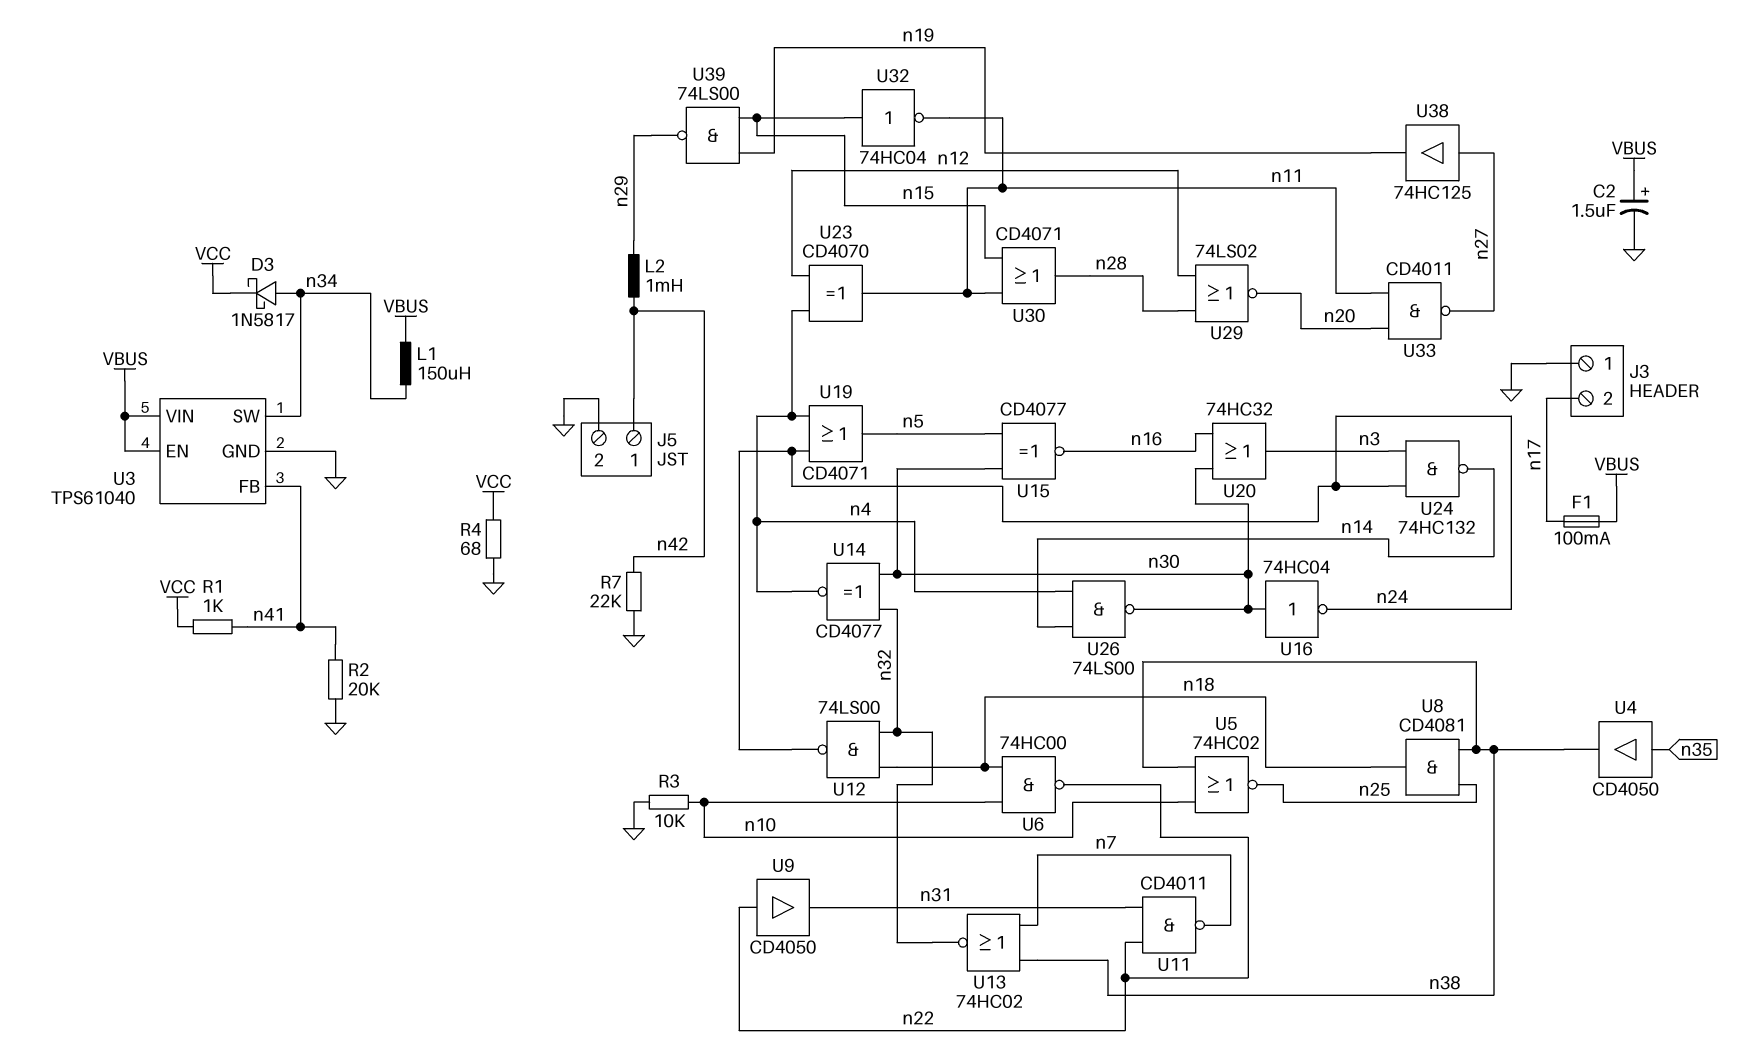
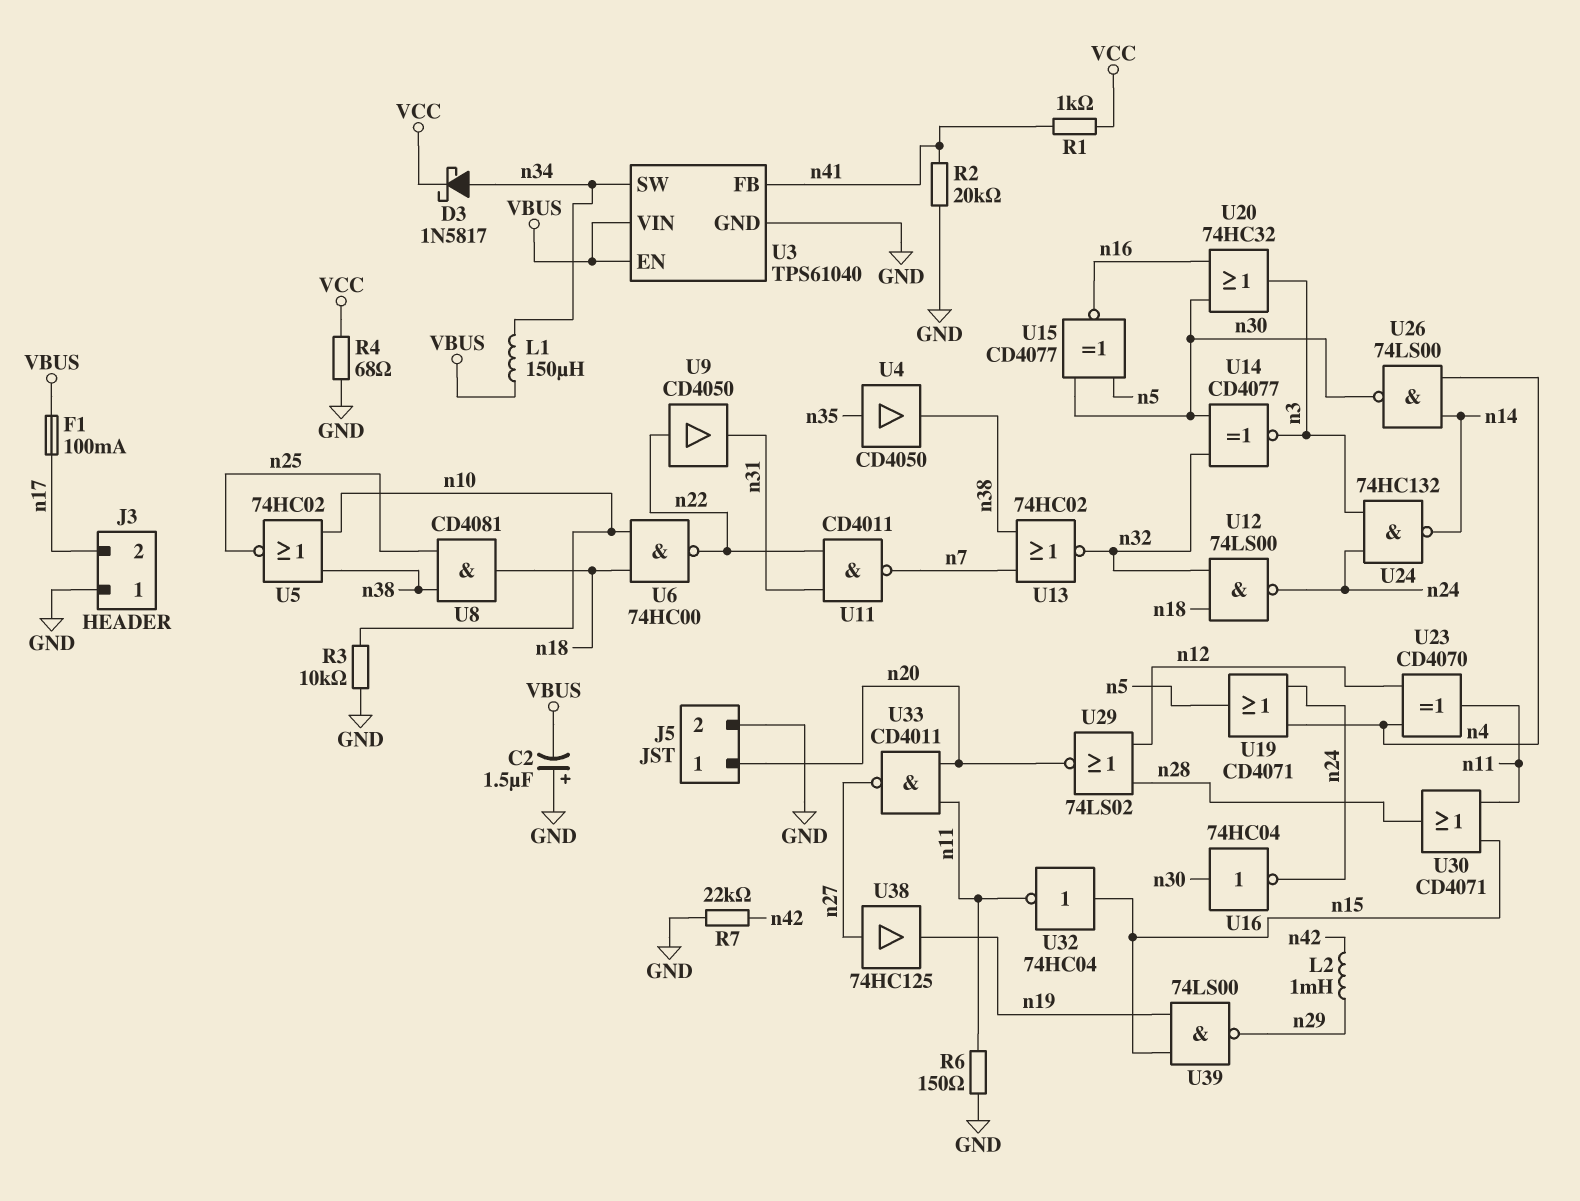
C2: 1.5uF (plus VBUS, minus GND) -> 1.5uF (plus GND, minus VBUS)
J5 pin 1: n42 -> n20
R6: none -> 150 (GND, n11)
U14: XNOR CD4077 (in n30, in n32, out n4) -> XNOR CD4077 (in n30, in n32, out n3)

